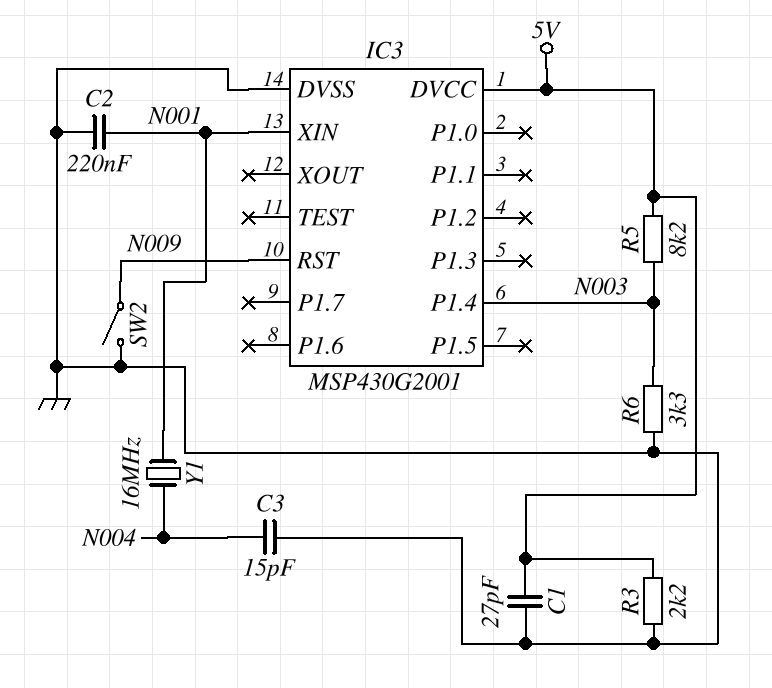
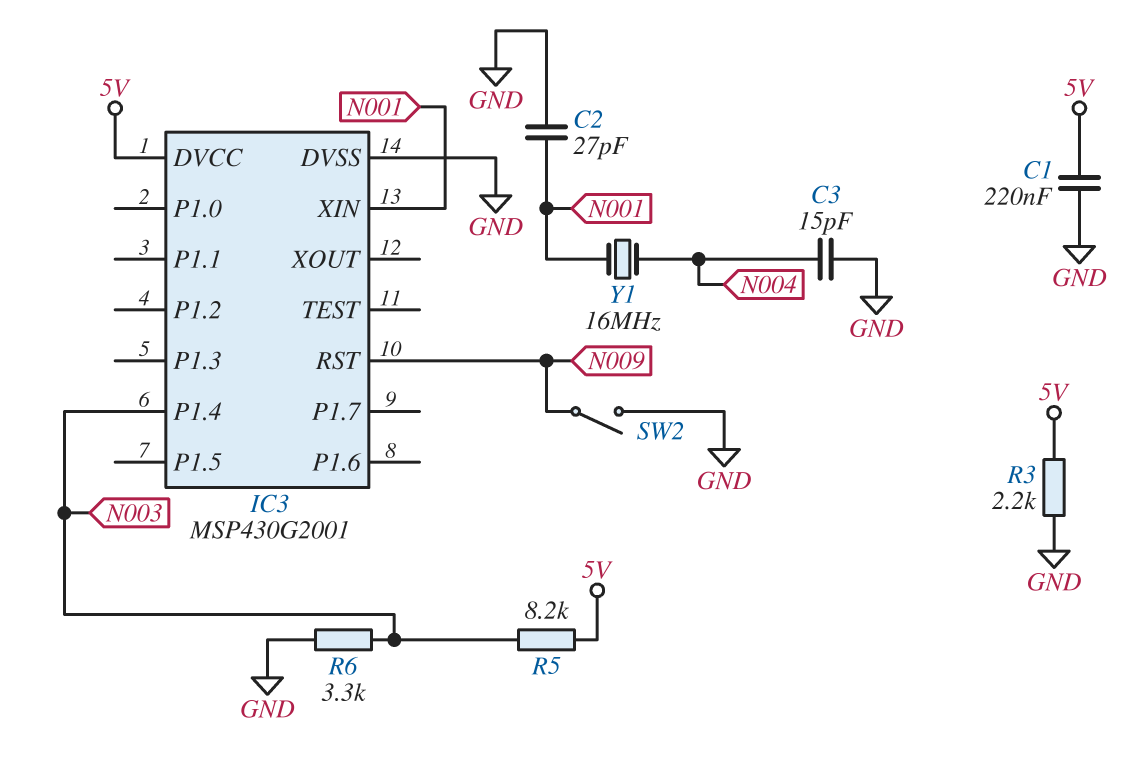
C1: 27pF (5V, GND) -> 220nF (5V, GND)
C2: 220nF (GND, N001) -> 27pF (GND, N001)

